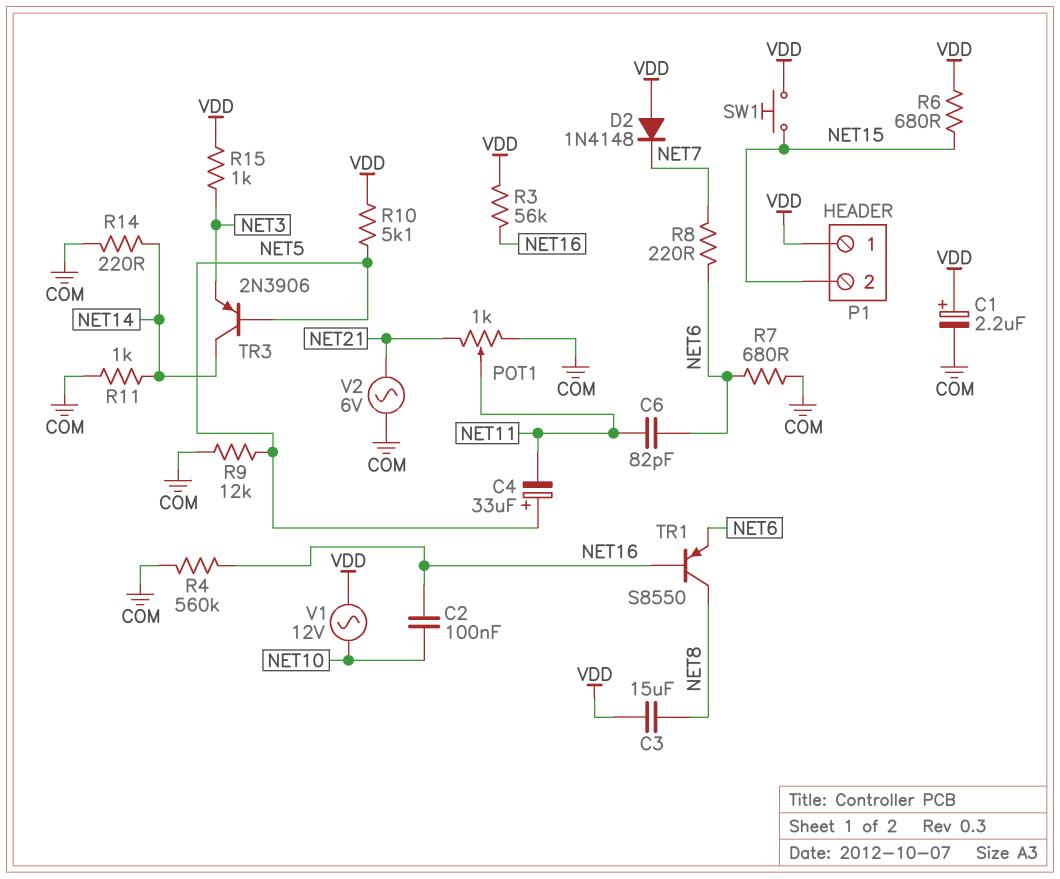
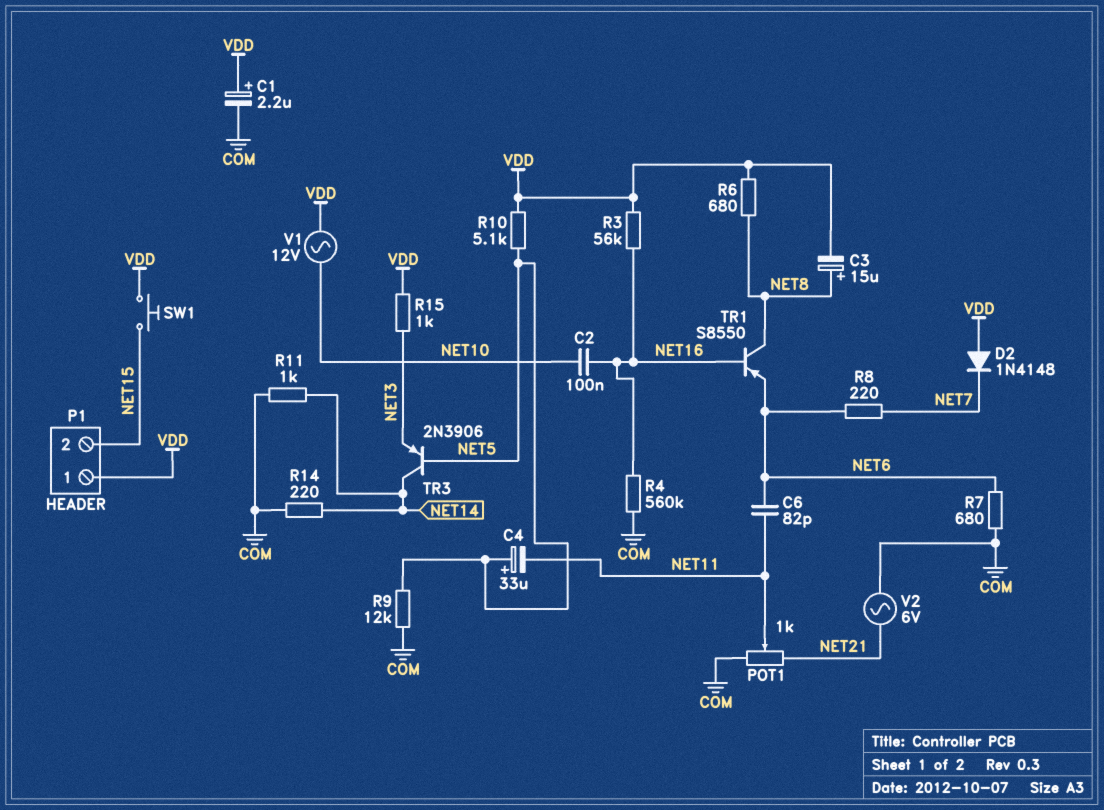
C3: 15uF (NET8, VDD) -> 15uF (plus NET8, minus VDD)
R6: 680 (NET15, VDD) -> 680 (NET8, VDD)

